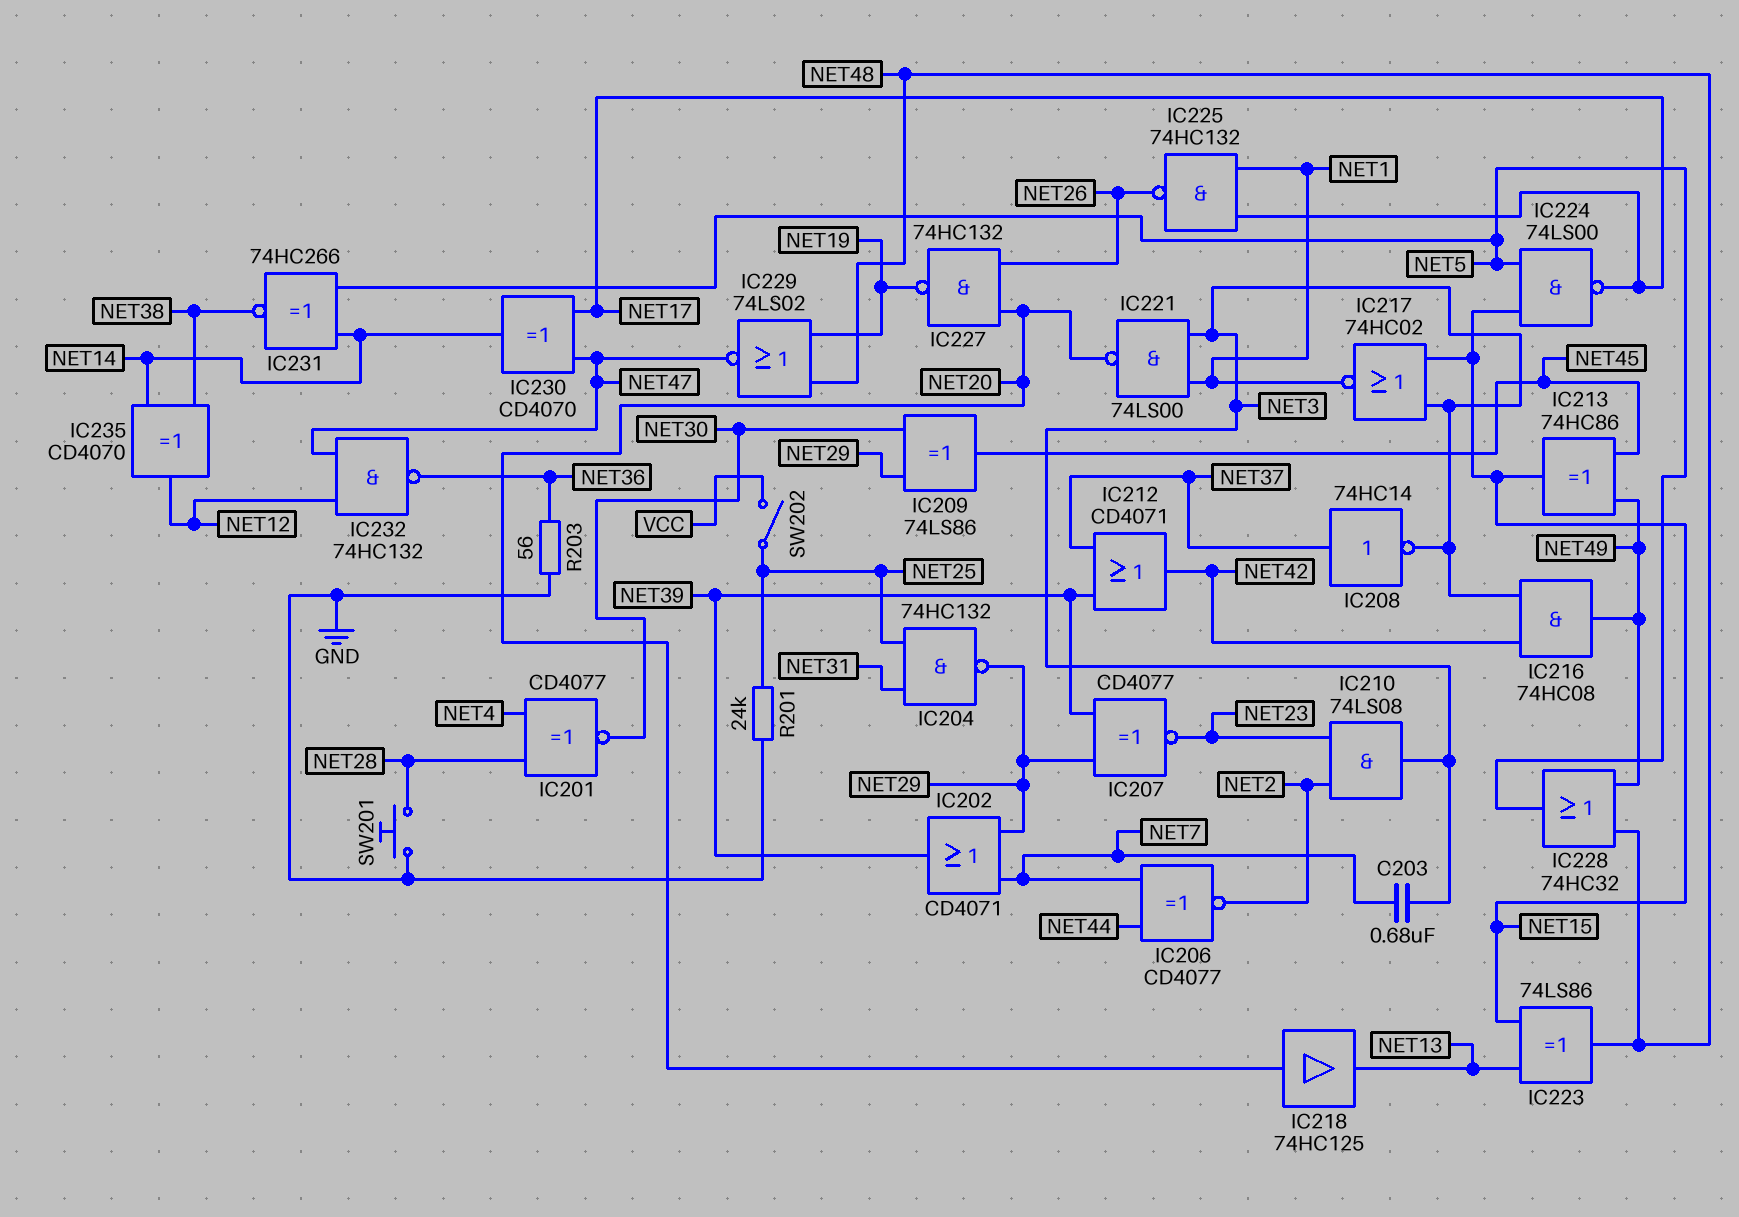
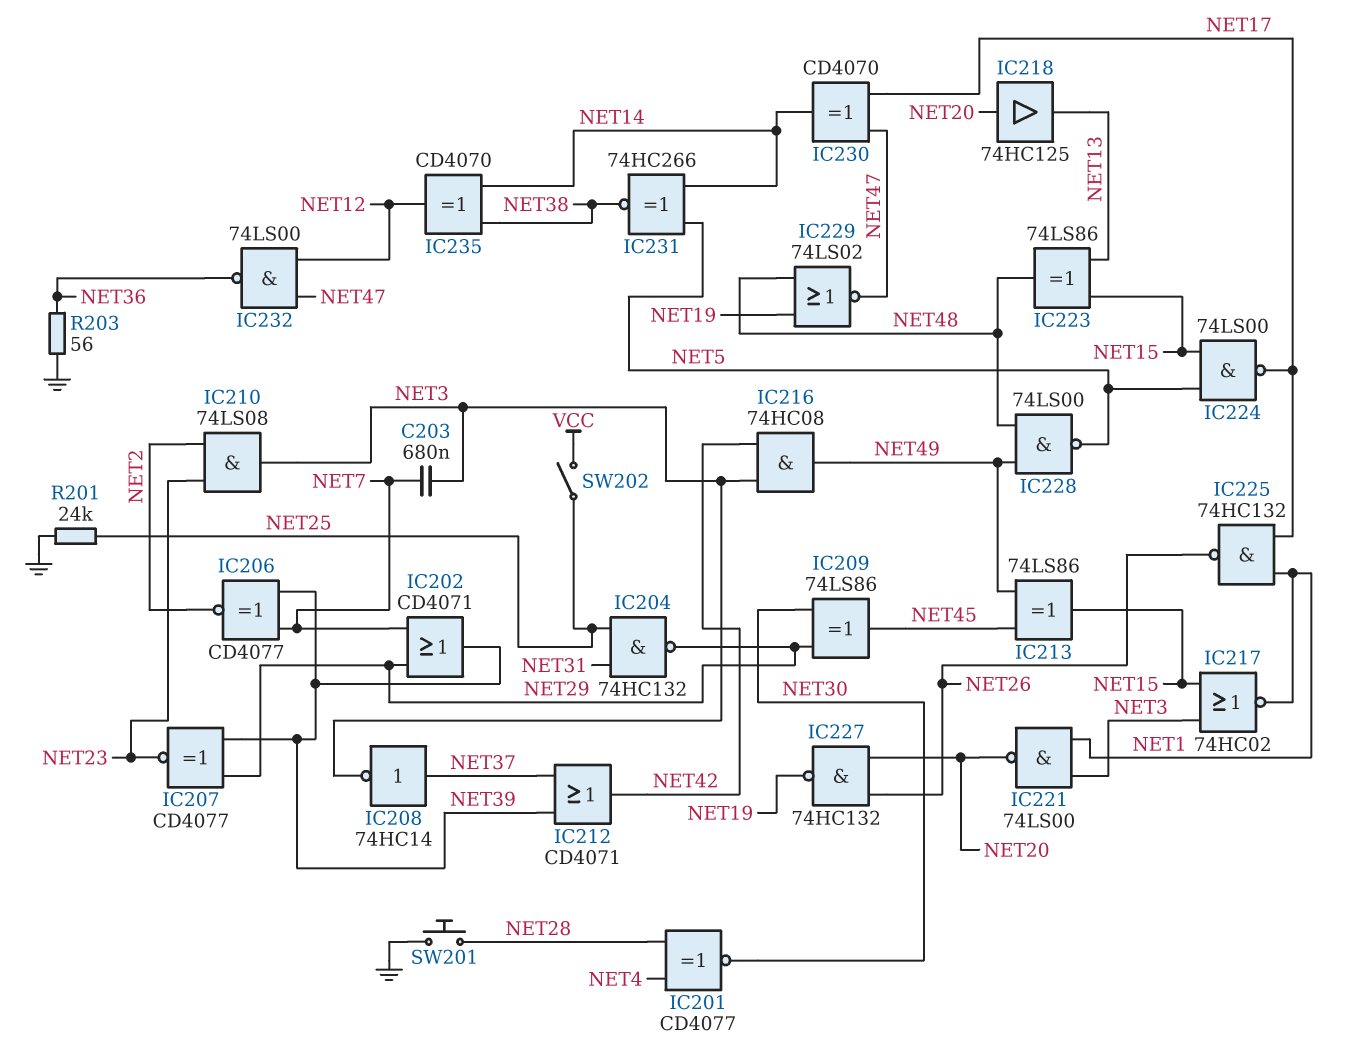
IC206: XNOR CD4077 (in NET7, in NET44, out NET2) -> XNOR CD4077 (in NET7, in NET39, out NET2)
IC213: XOR 74HC86 (in NET45, in NET49, out NET15) -> XOR 74LS86 (in NET45, in NET49, out NET15)
IC228: OR 74HC32 (in NET48, in NET49, out NET5) -> NAND 74LS00 (in NET48, in NET49, out NET5)
IC232: NAND 74HC132 (in NET12, in NET47, out NET36) -> NAND 74LS00 (in NET12, in NET47, out NET36)

